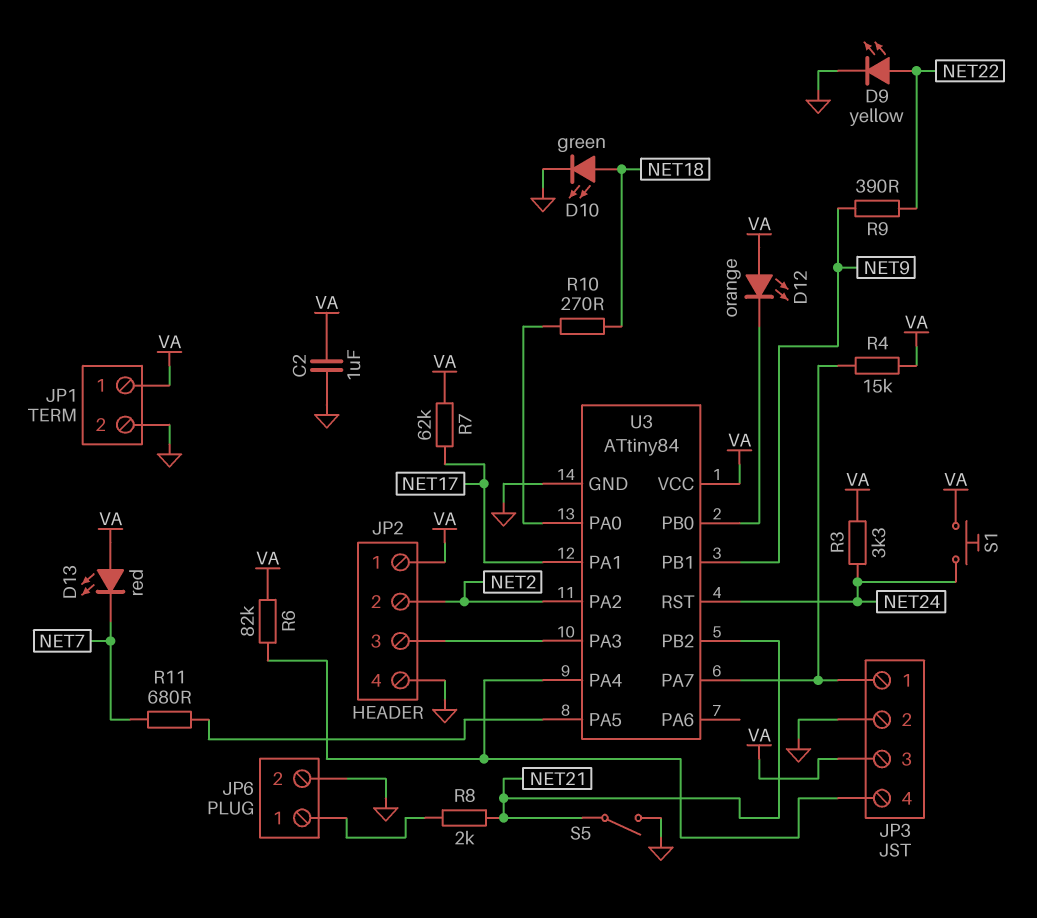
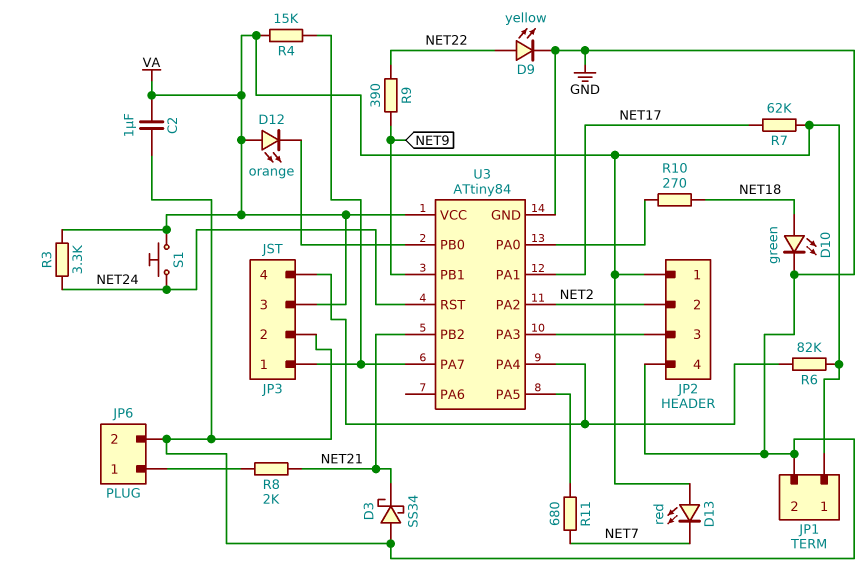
D3: none -> schottky SS34 (A GND, K NET21)
S5: switch (GND, NET21) -> none

